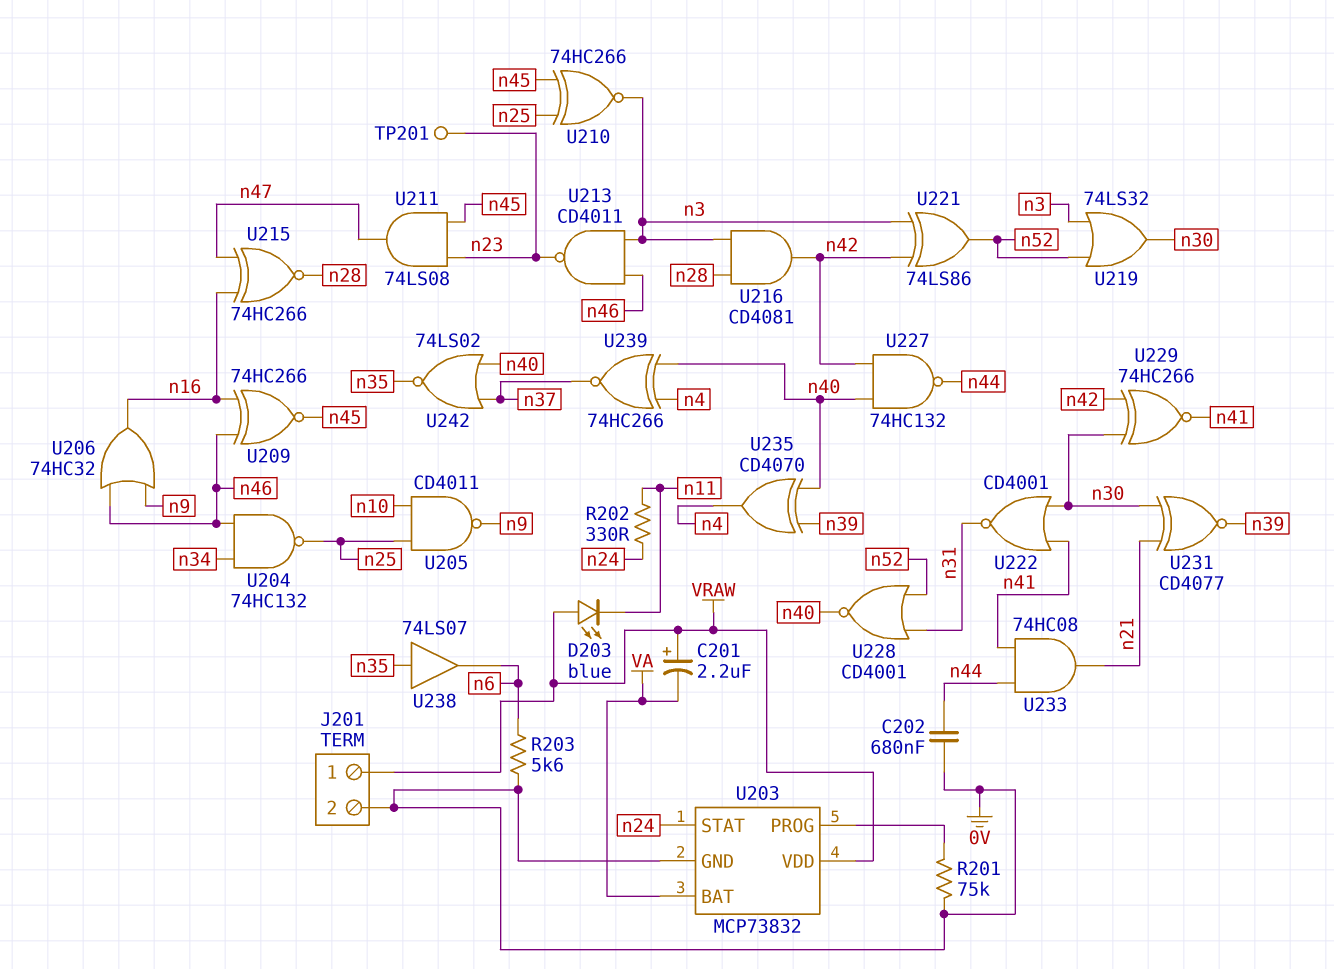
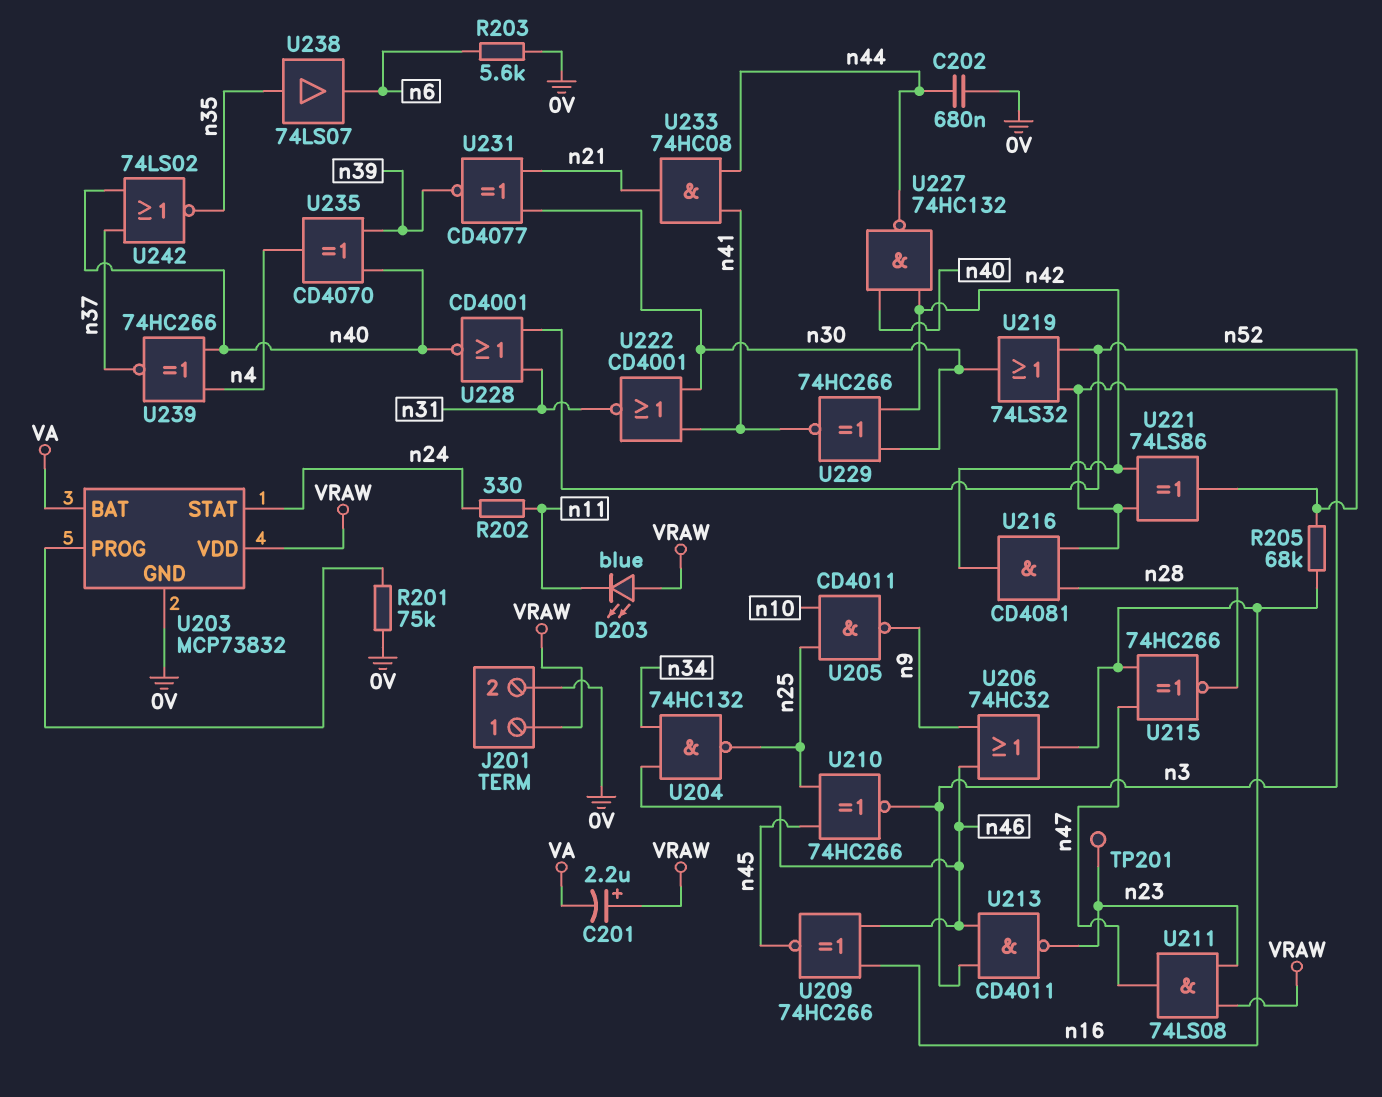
R205: none -> 68k (n16, n52)
U211: AND 74LS08 (in n23, in n45, out n47) -> AND 74LS08 (in VRAW, in n23, out n47)

